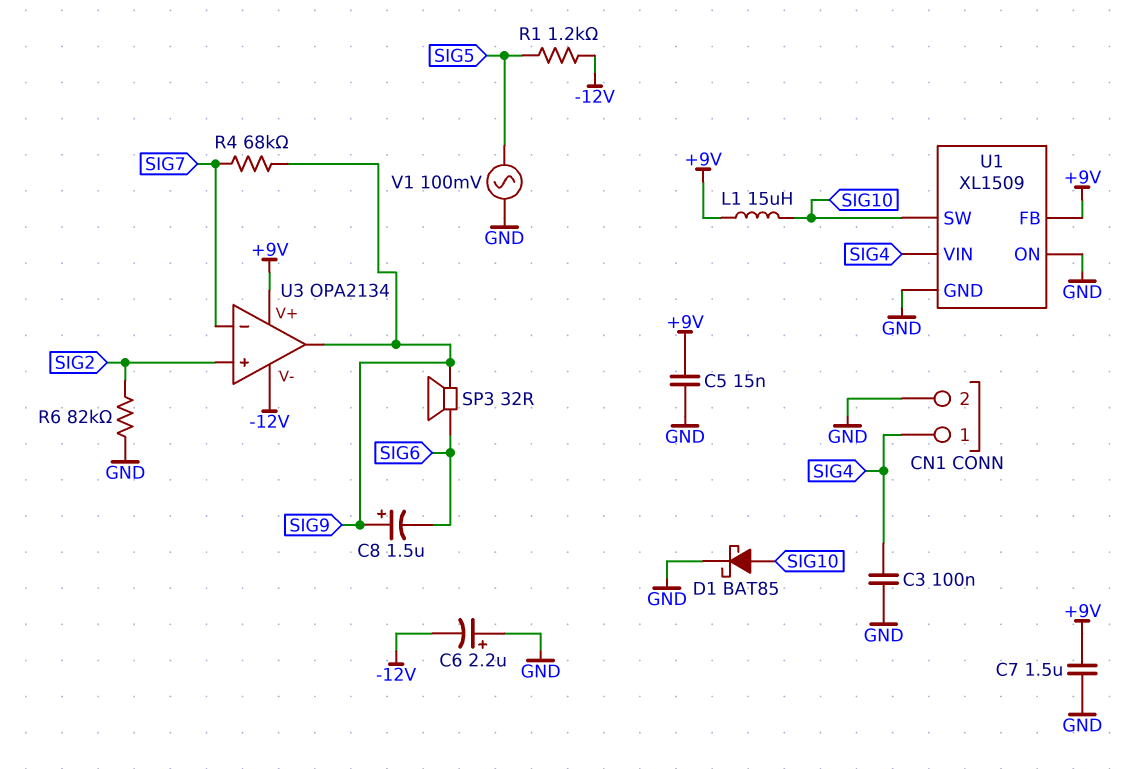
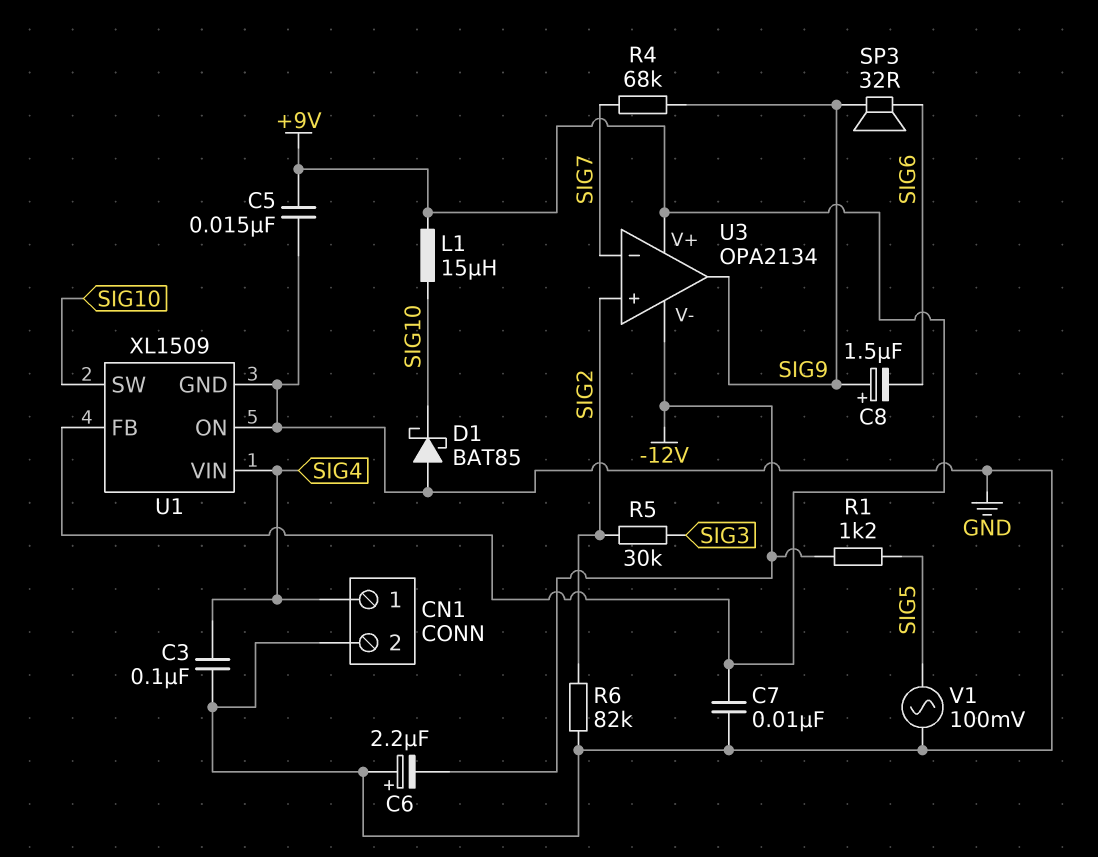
C7: 1.5uF (+9V, GND) -> 10nF (+9V, GND)
D1: schottky BAT85 (A SIG10, K GND) -> schottky BAT85 (A GND, K SIG10)
R5: none -> 30k (SIG2, SIG3)

